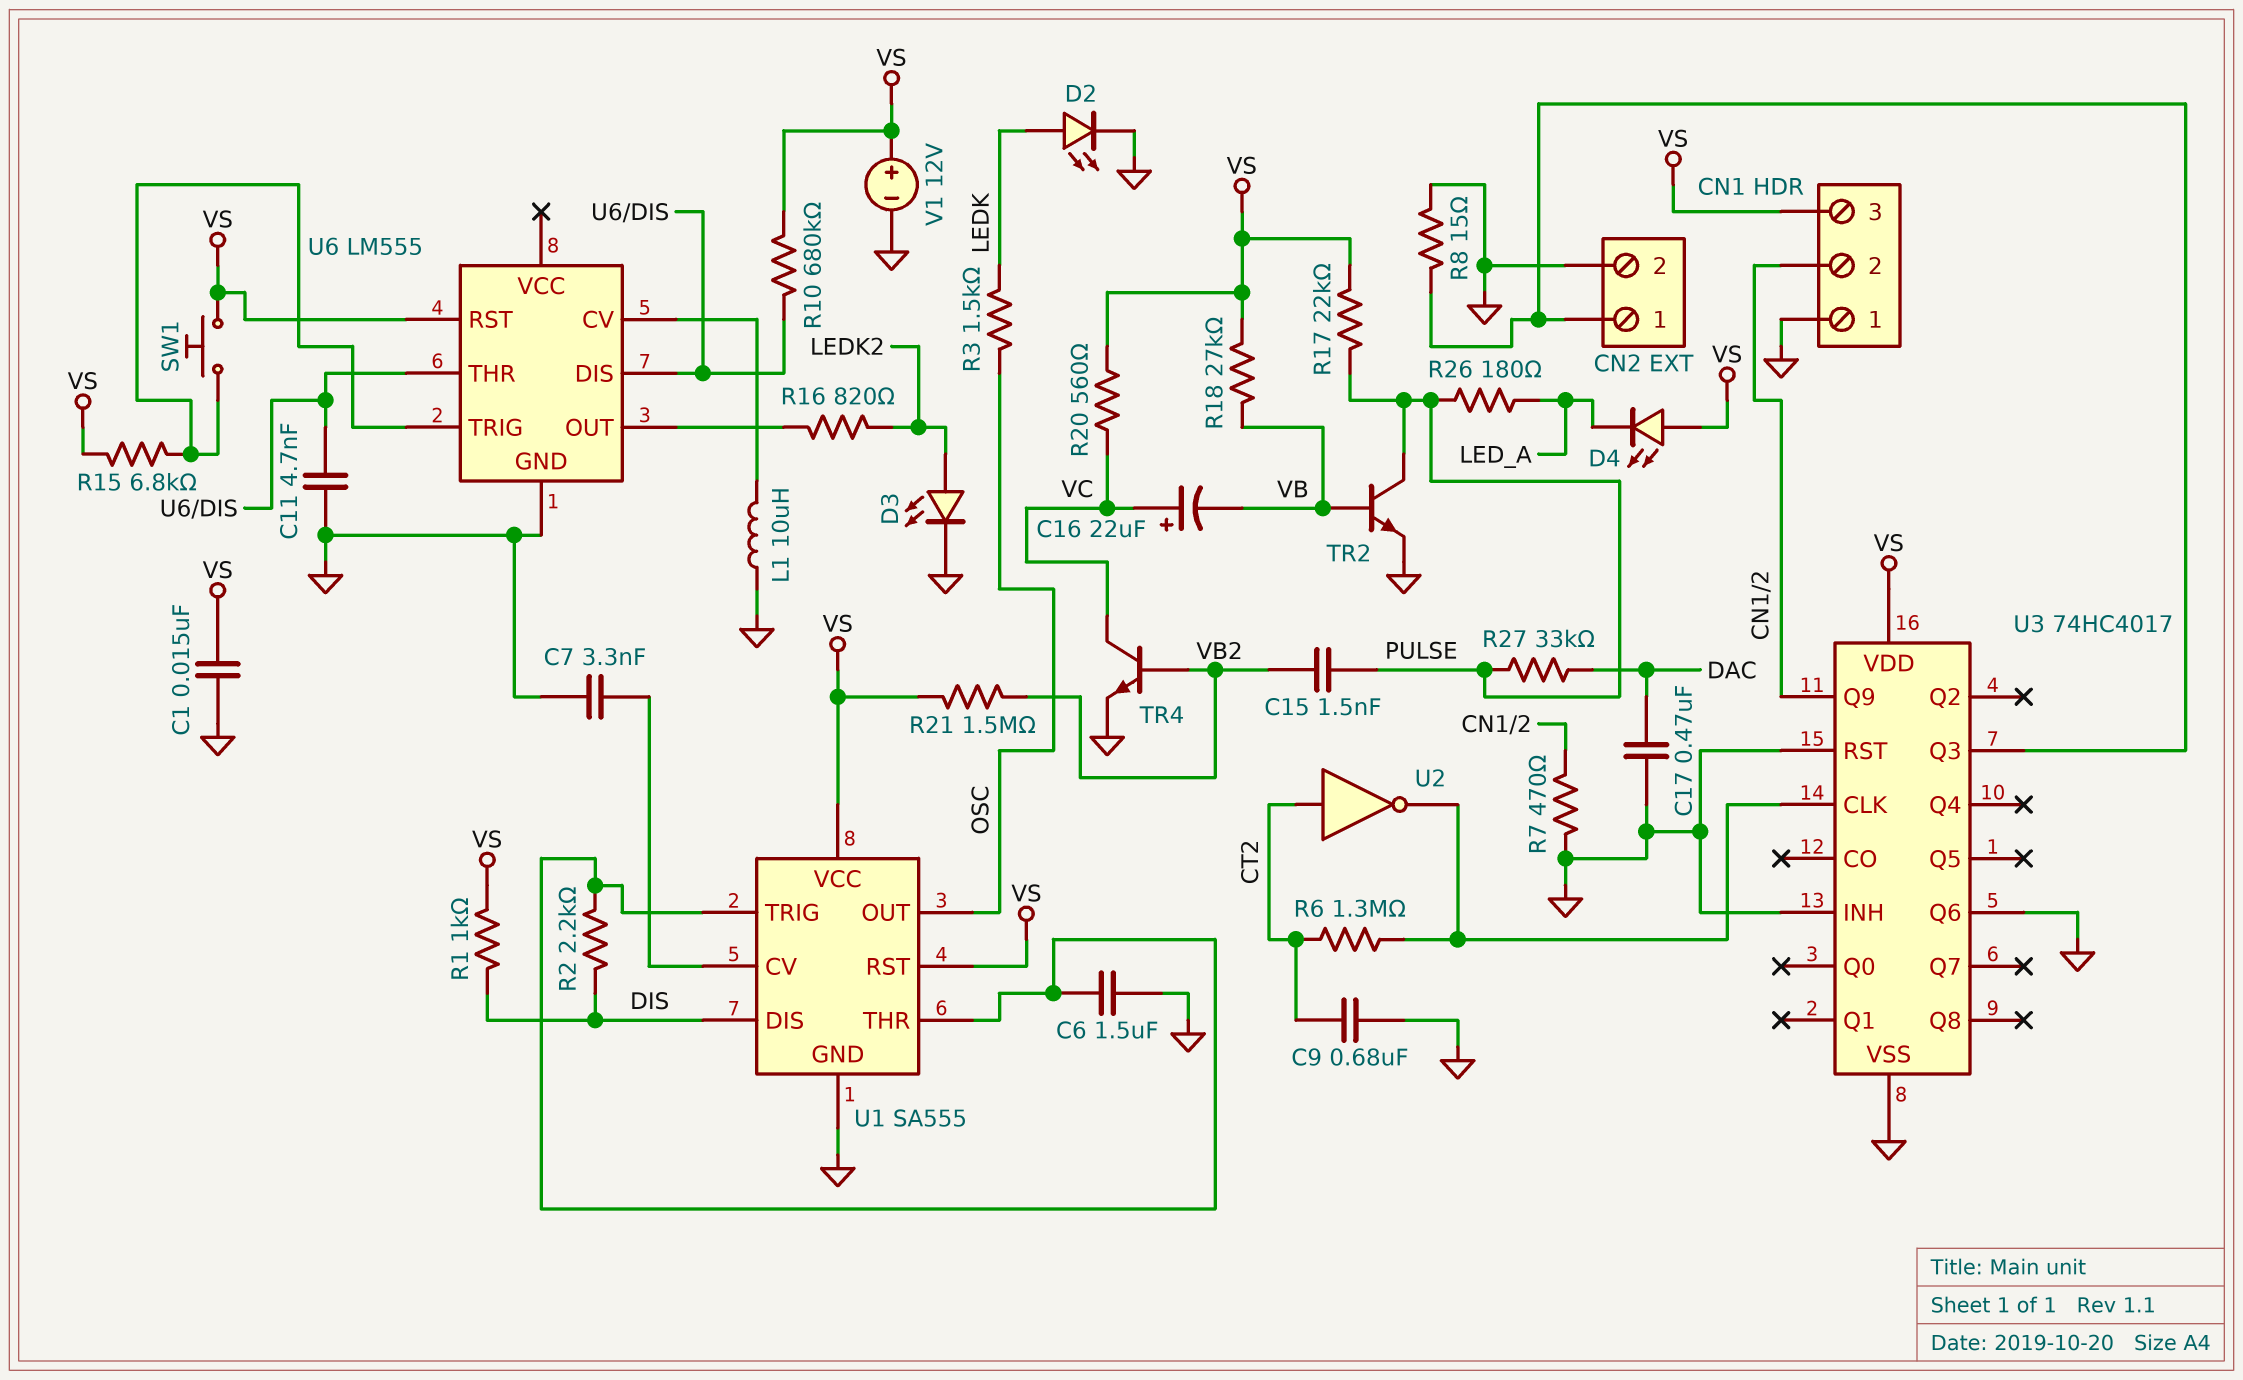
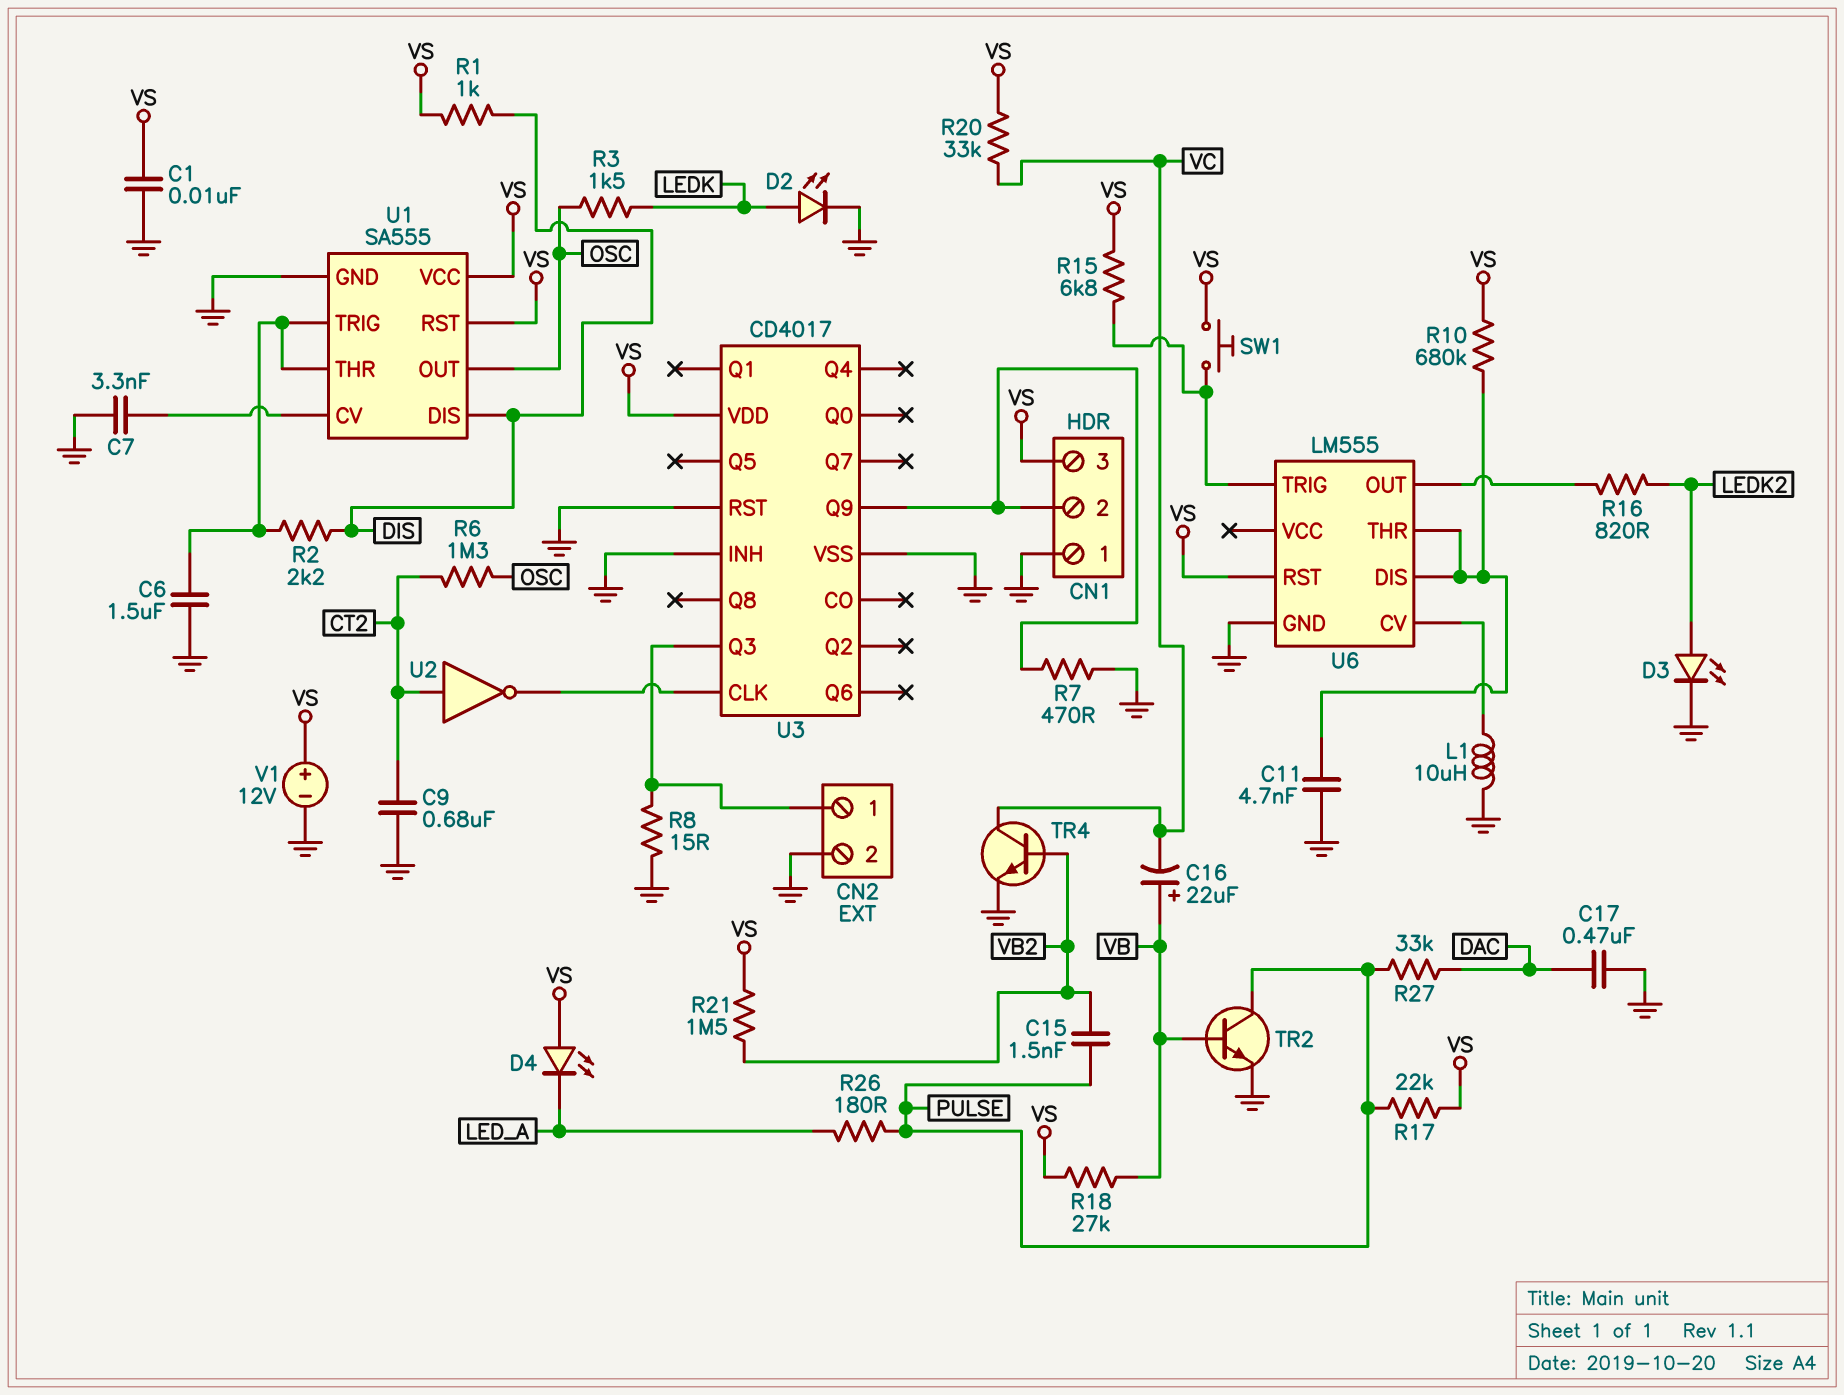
C1: 15nF (GND, VS) -> 10nF (GND, VS)
C16: 22uF (plus VC, minus VB) -> 22uF (plus VB, minus VC)
R6: 1.3M (CT2, U3/CLK) -> 1.3M (CT2, OSC)
R20: 560 (VC, VS) -> 33k (VC, VS)
U3: 74HC4017 -> CD4017
U3 pin Q6: GND -> none

